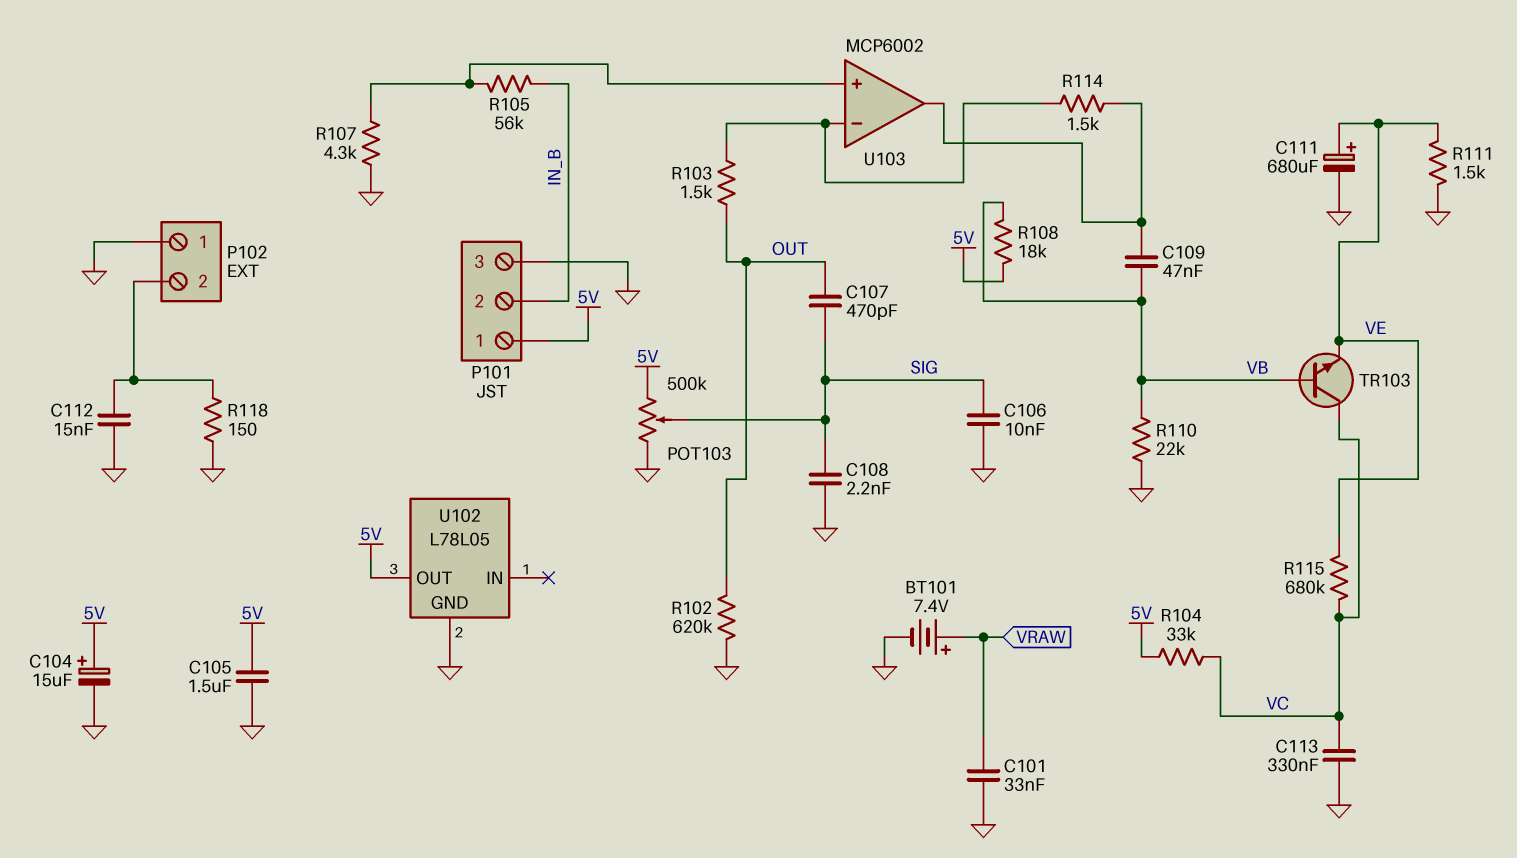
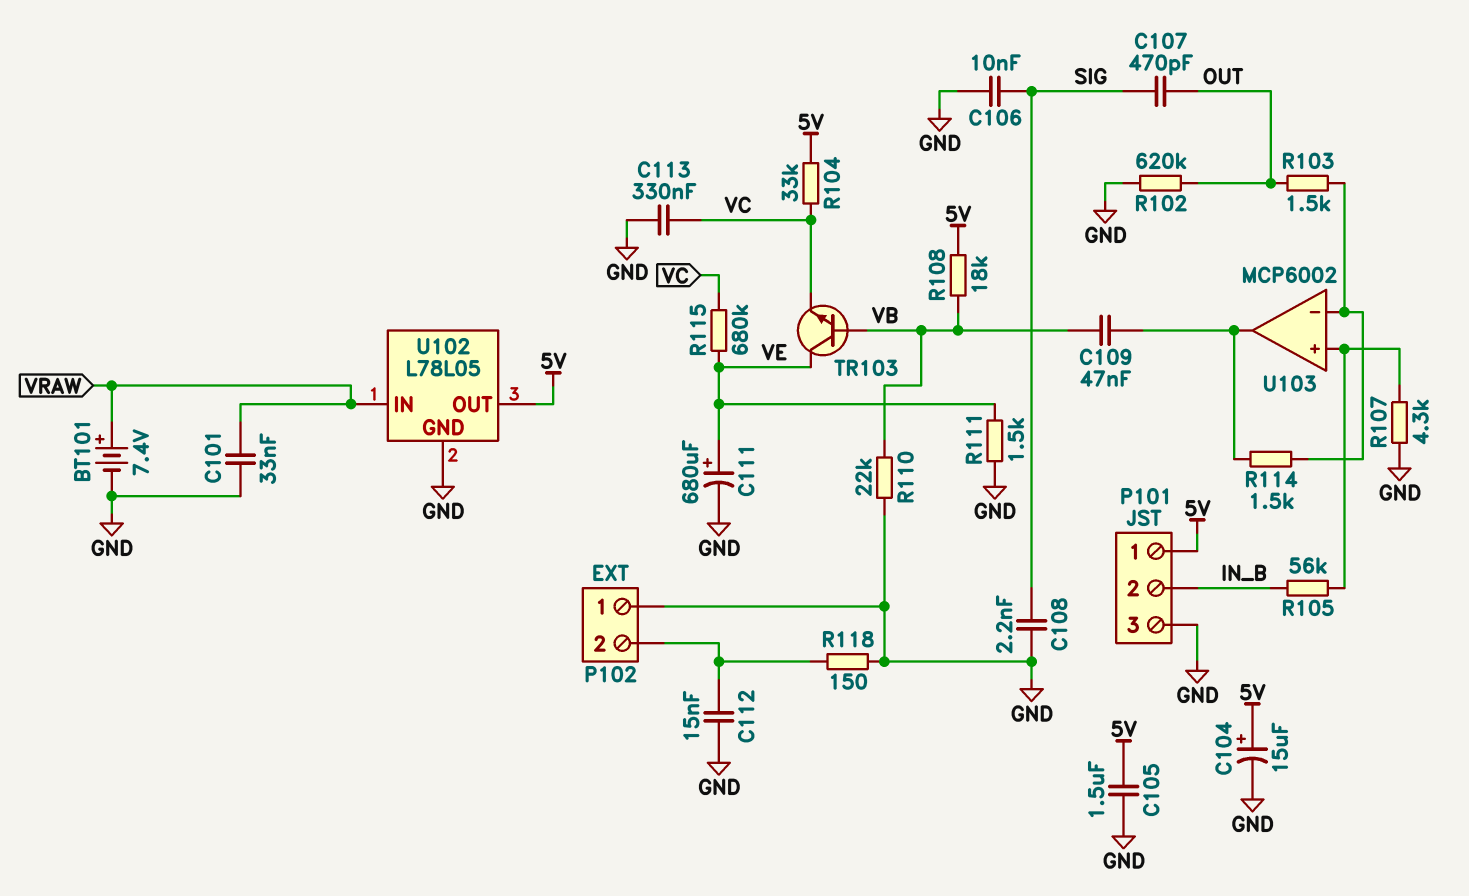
POT103: 500k (5V, GND, wiper SIG) -> none
TR103: NPN (B VB, C VC, E VE) -> NPN (B VB, C VE, E VC)
U102 pin IN: none -> VRAW

